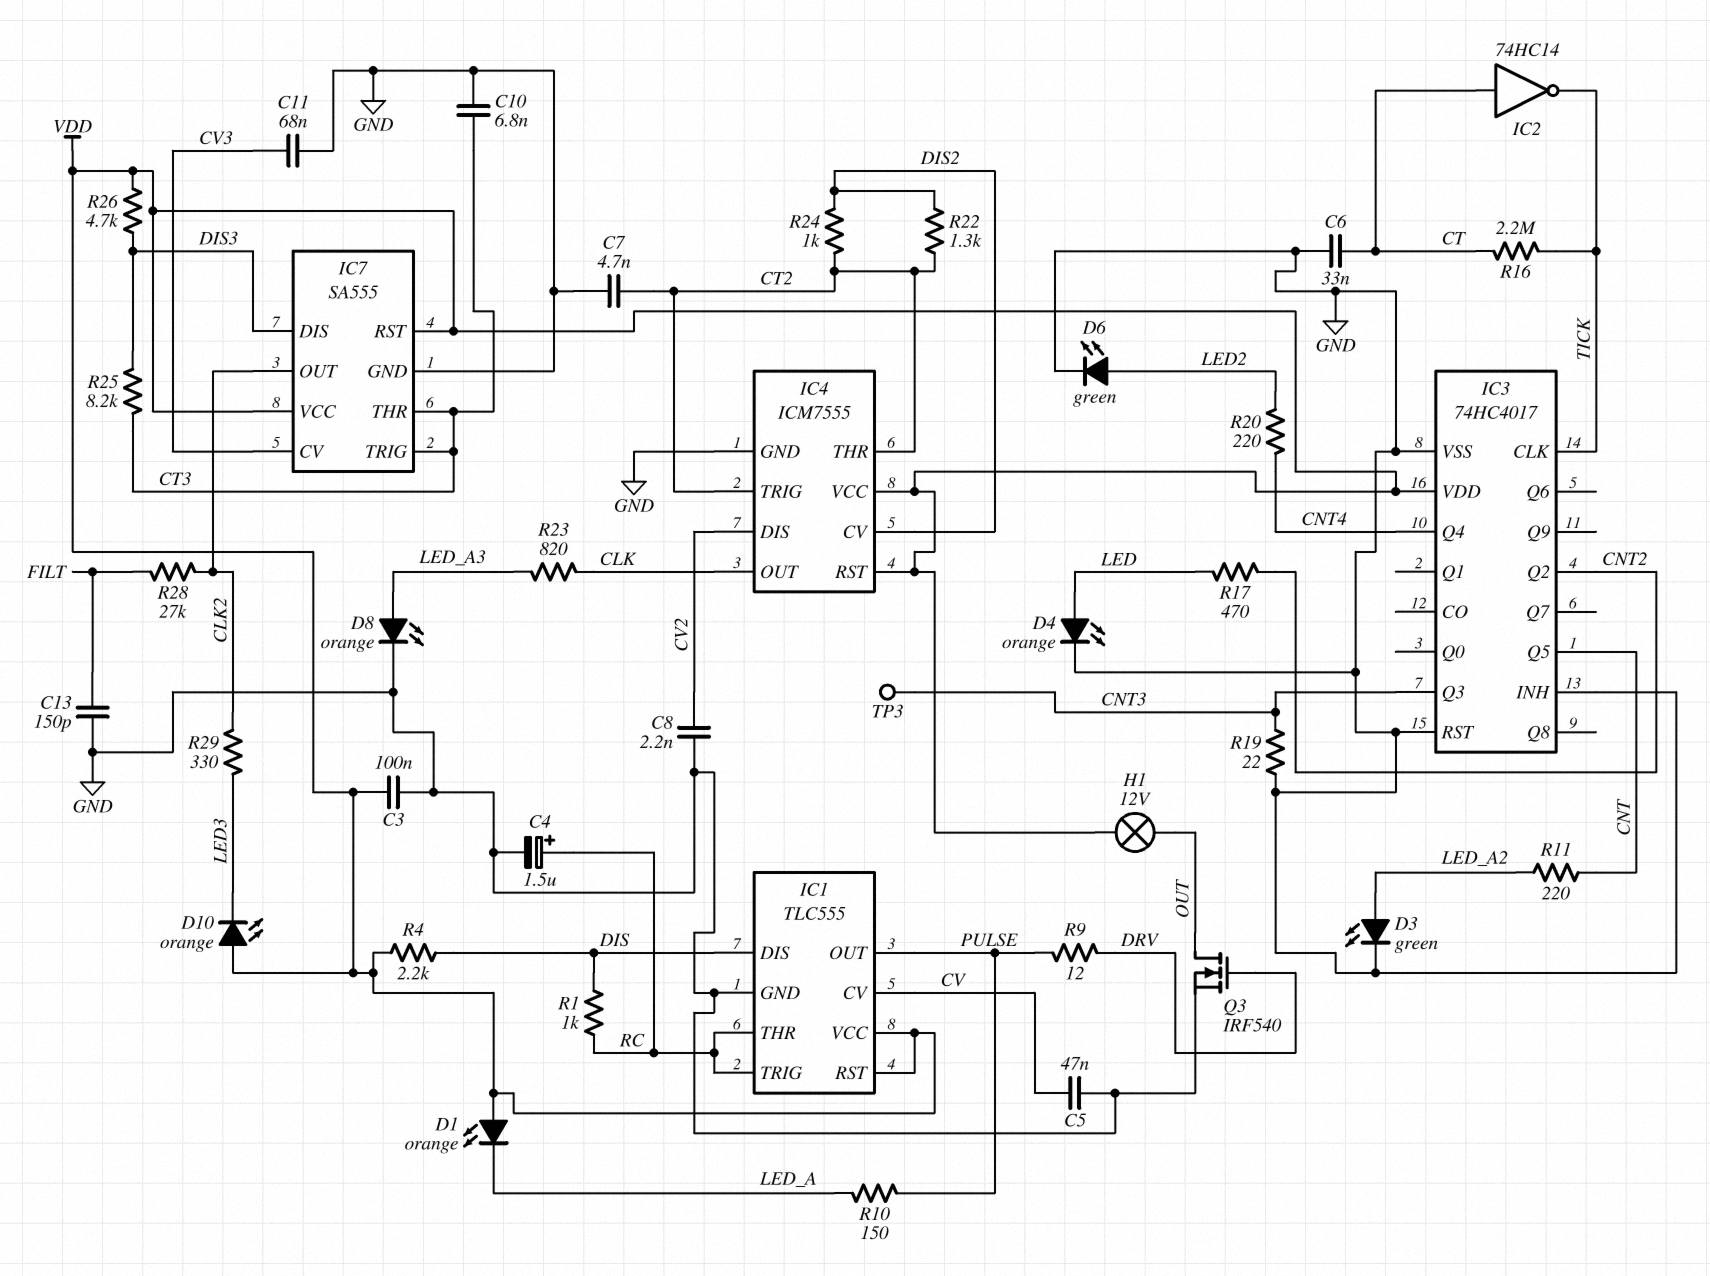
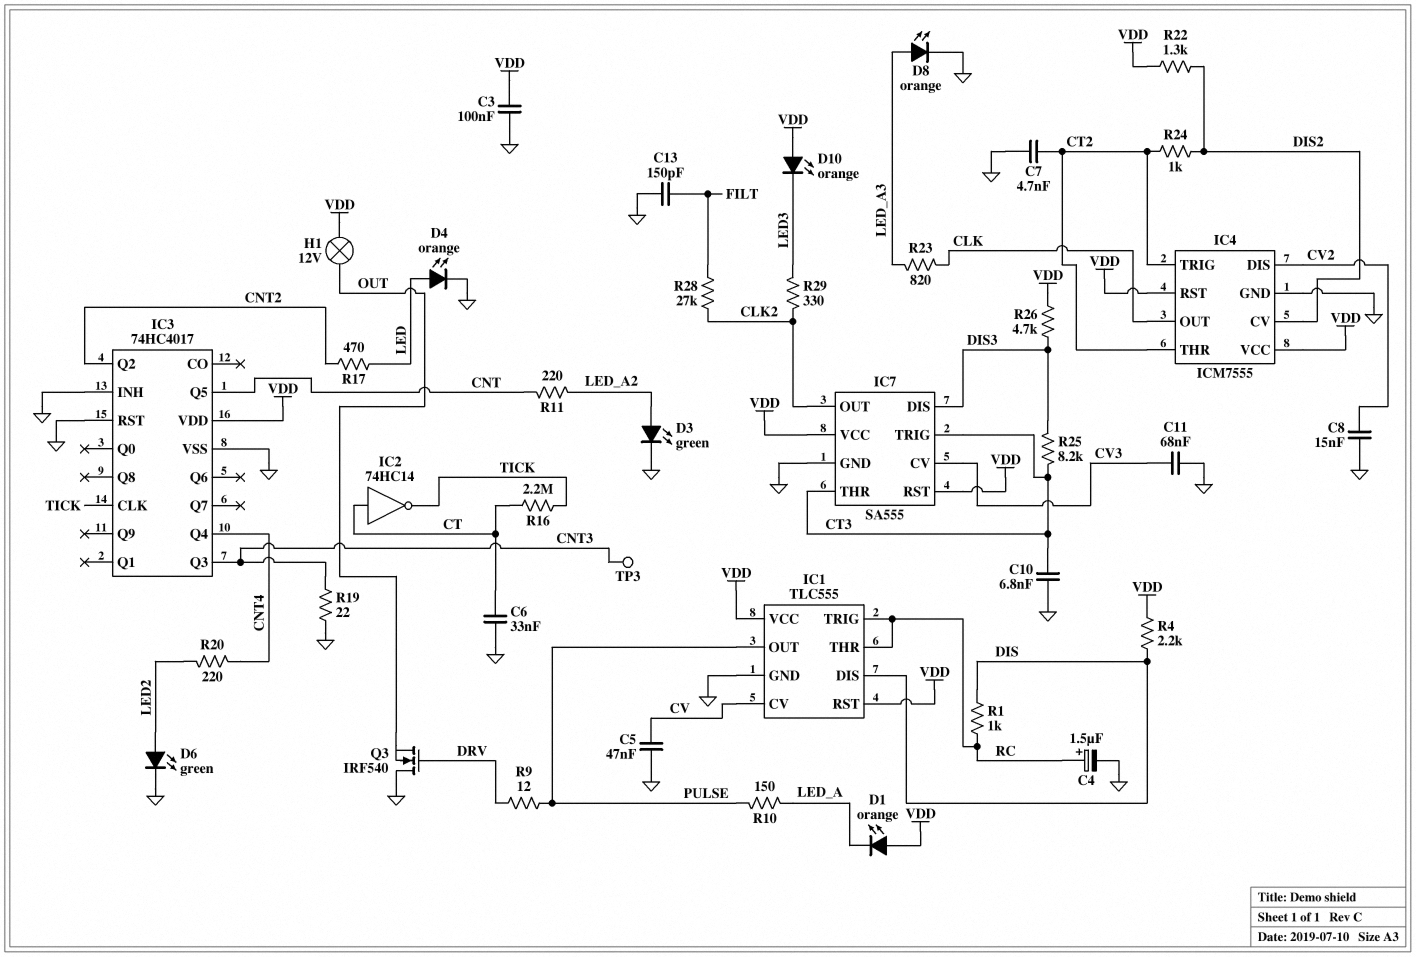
C8: 2.2nF (CV2, GND) -> 15nF (CV2, GND)
Q3: NMOS IRF540 (G DRV, D OUT, S GND) -> NMOS IRF540 (G DRV, D GND, S OUT)
R22: 1.3k (CT2, DIS2) -> 1.3k (DIS2, VDD)

